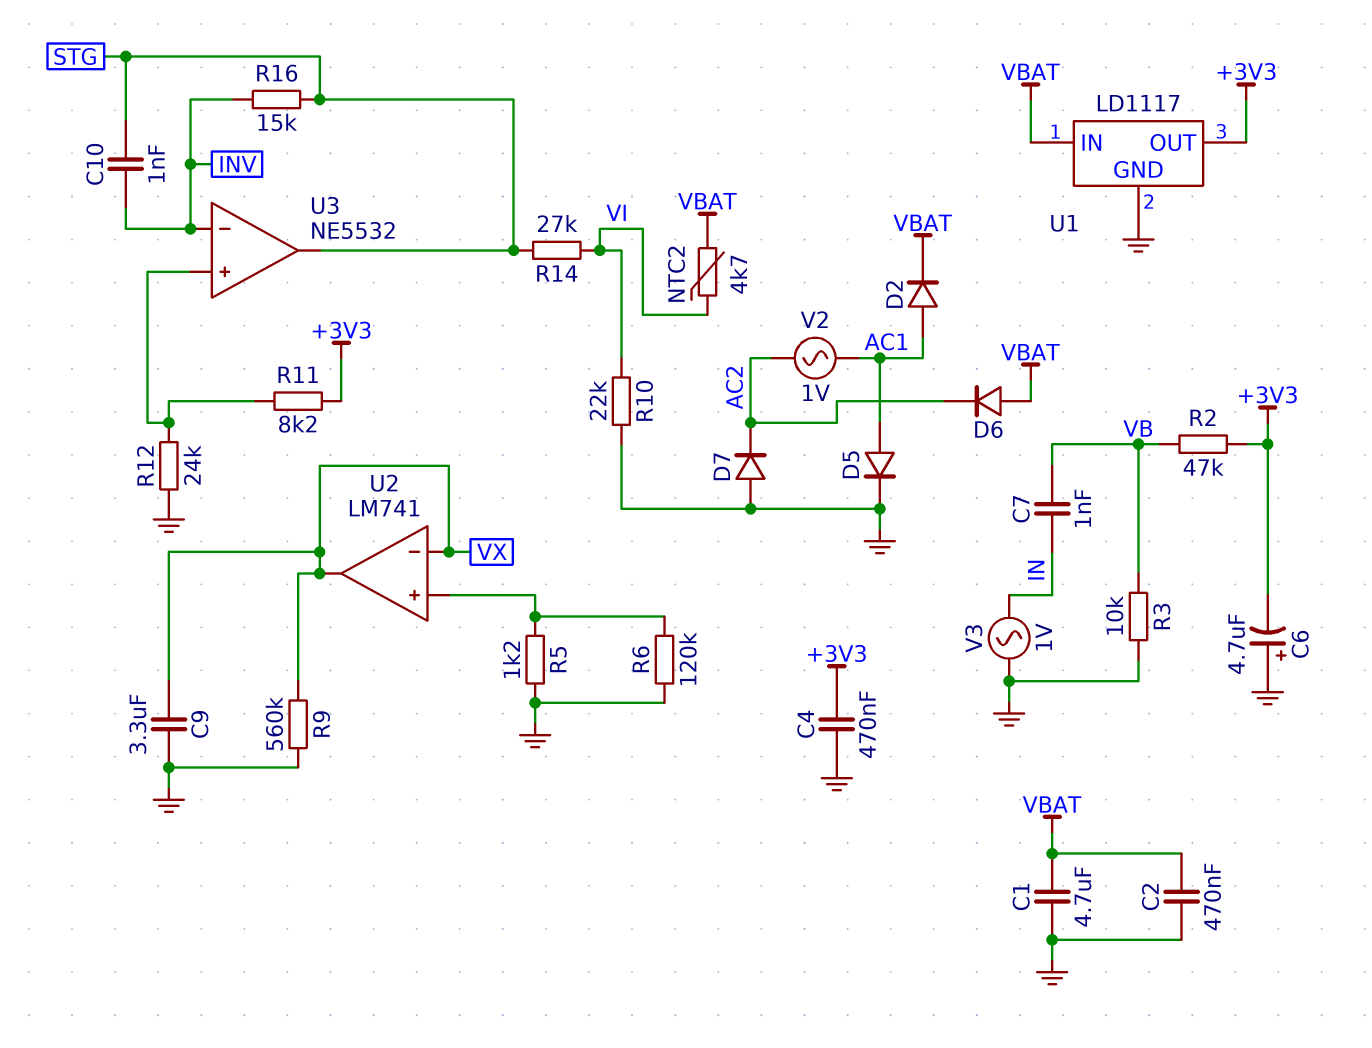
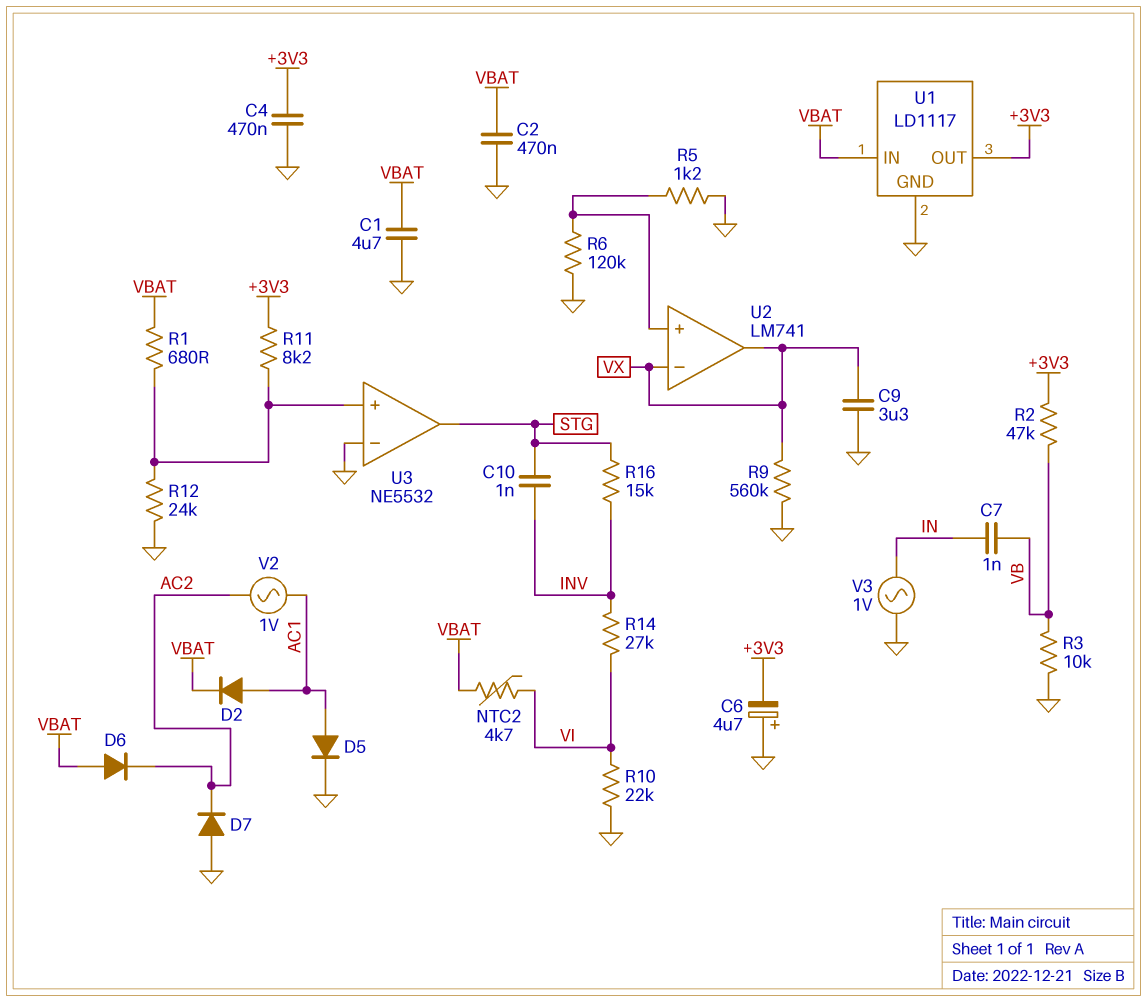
R1: none -> 680 (U3/in+, VBAT)
R14: 27k (STG, VI) -> 27k (INV, VI)
U3 pin in-: INV -> GND

